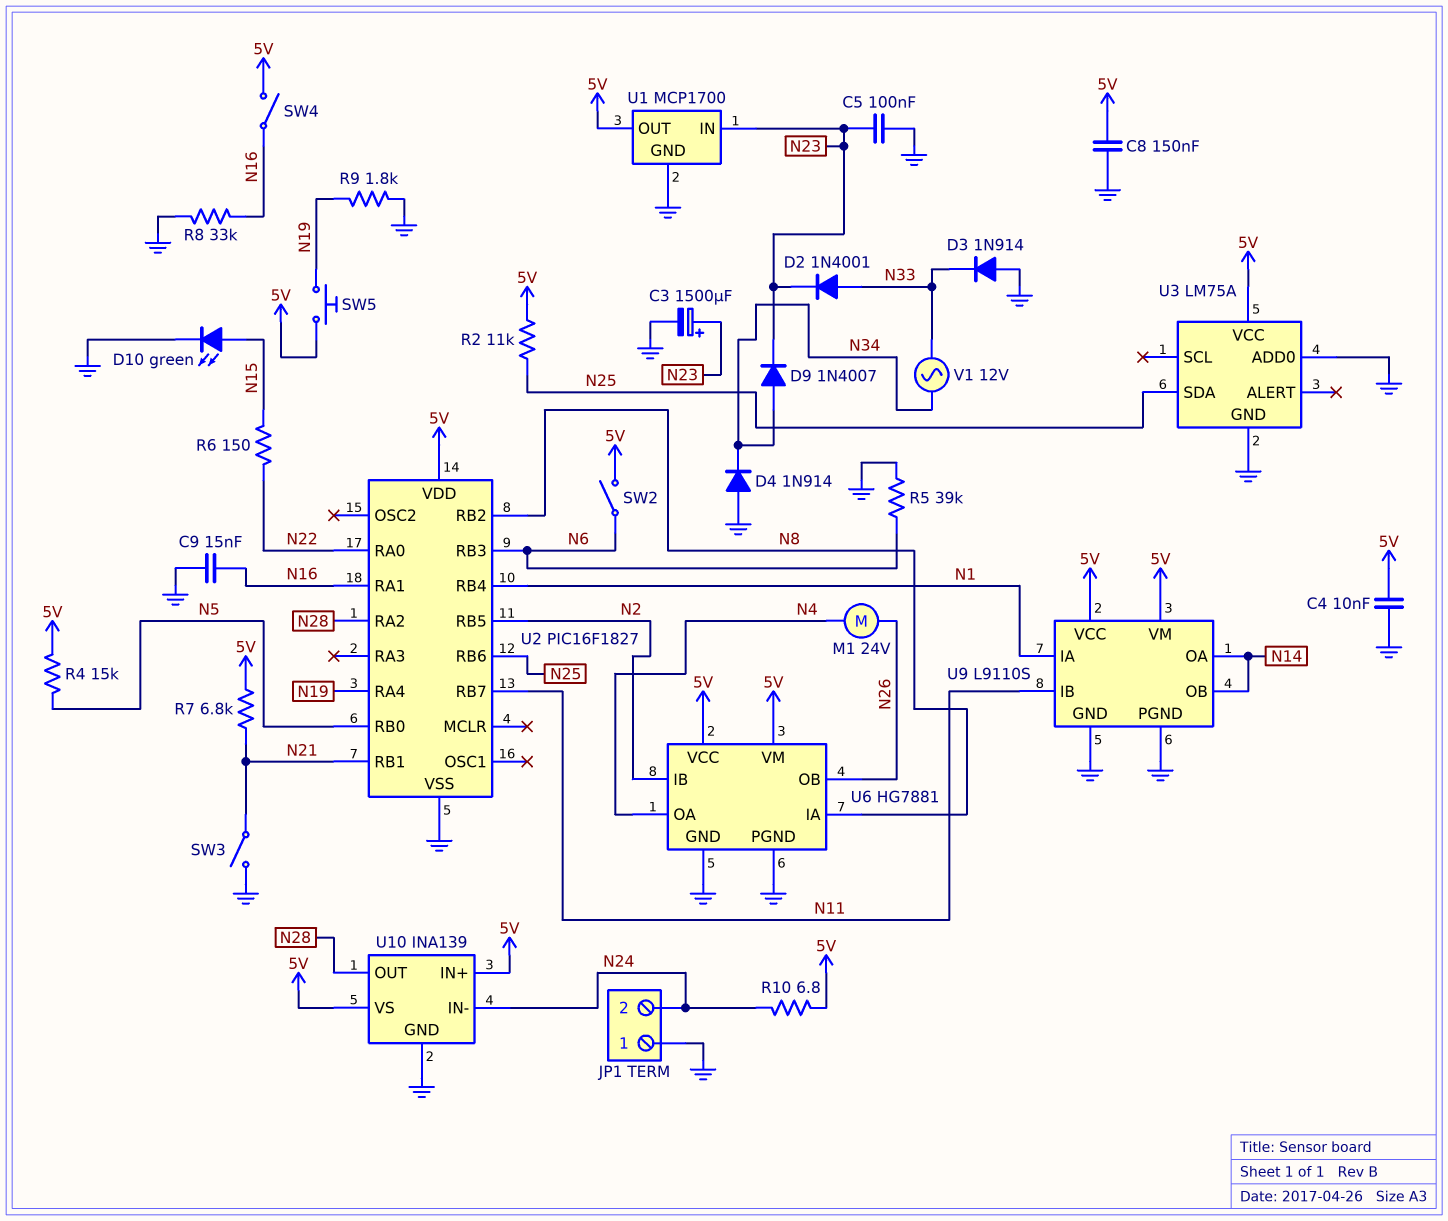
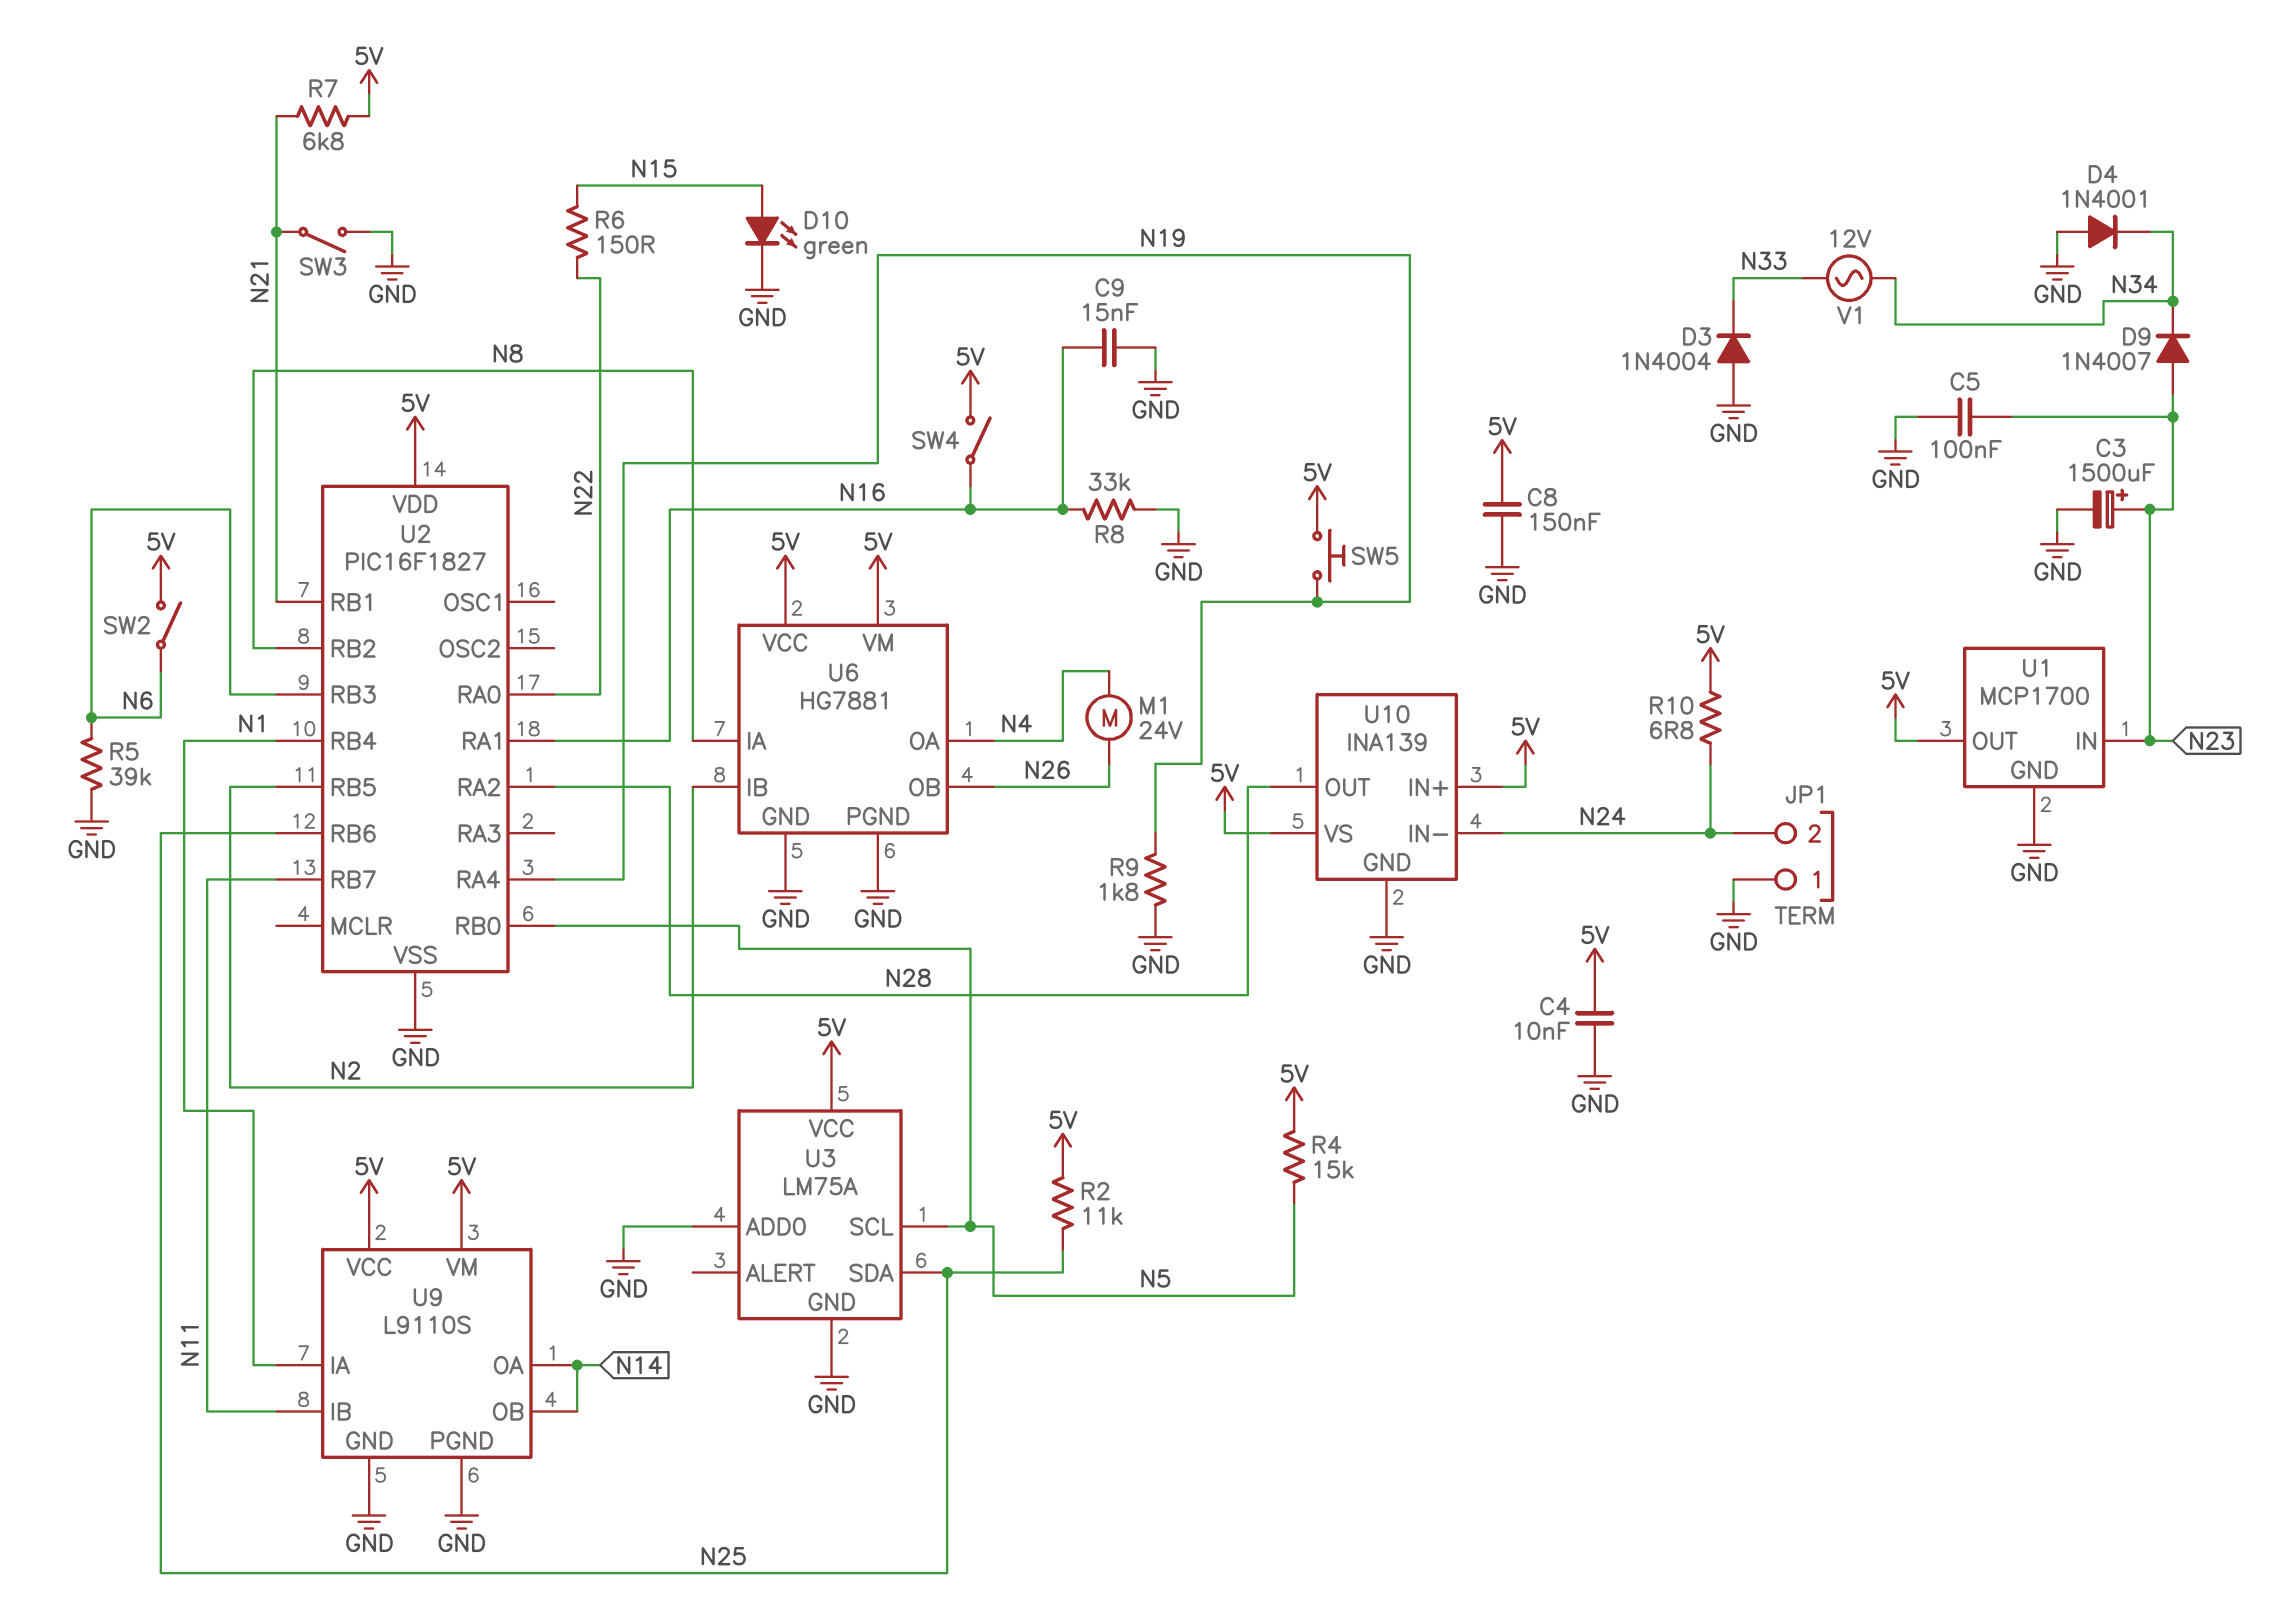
D2: diode 1N4001 (A N33, K N23) -> none
D3: diode 1N914 (A GND, K N33) -> diode 1N4004 (A GND, K N33)
D4: diode 1N914 (A GND, K N34) -> diode 1N4001 (A GND, K N34)
D9: diode 1N4007 (A N34, K N23) -> diode 1N4007 (A N23, K N34)
U3 pin SCL: none -> N5

